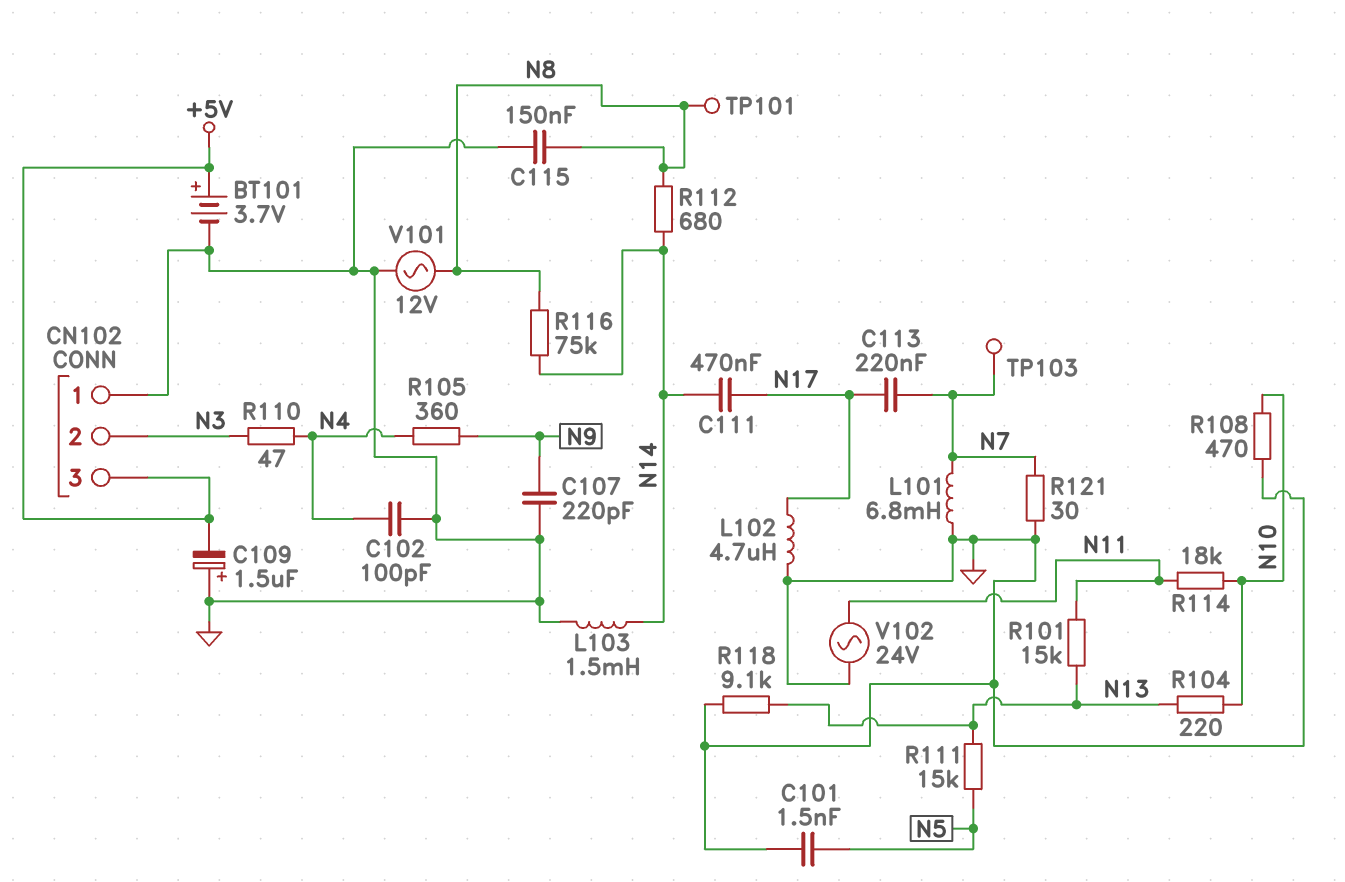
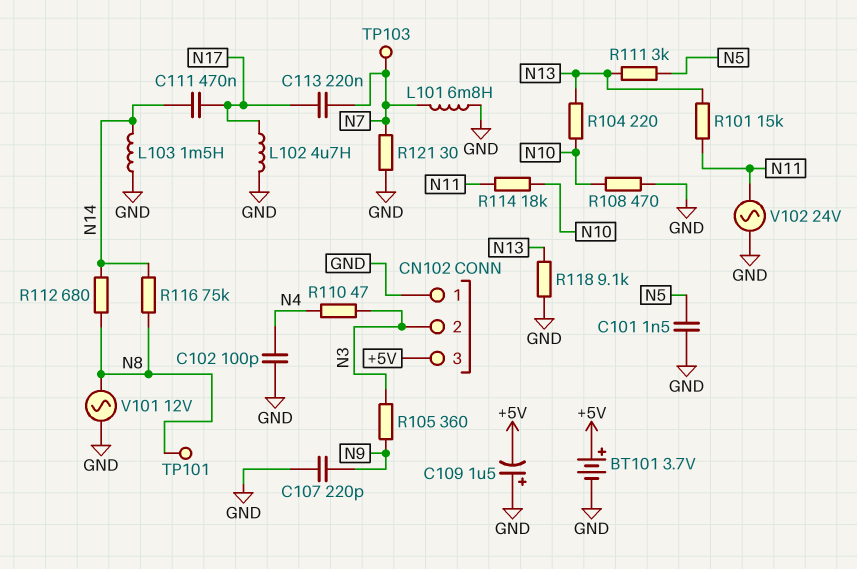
C115: 150nF (GND, N8) -> none
R105: 360 (N4, N9) -> 360 (N3, N9)
R111: 15k (N5, N13) -> 3k (N5, N13)

